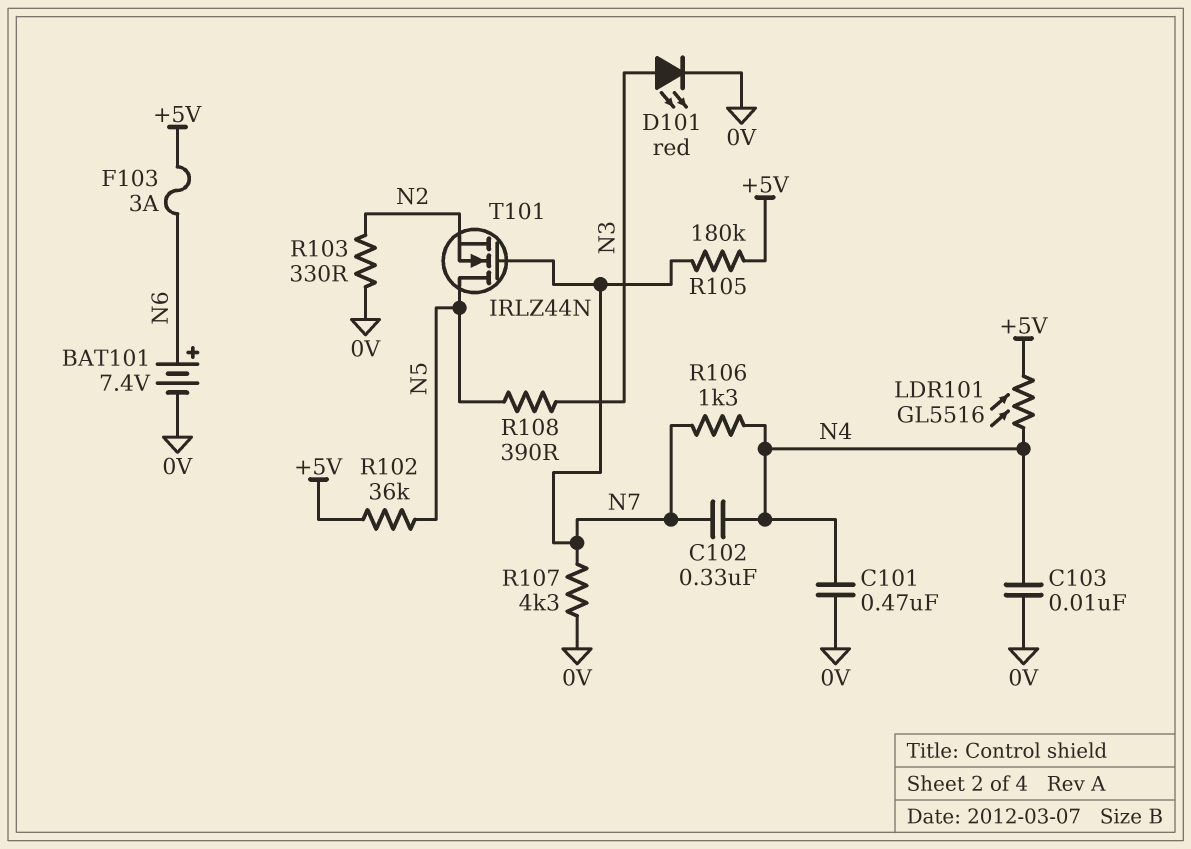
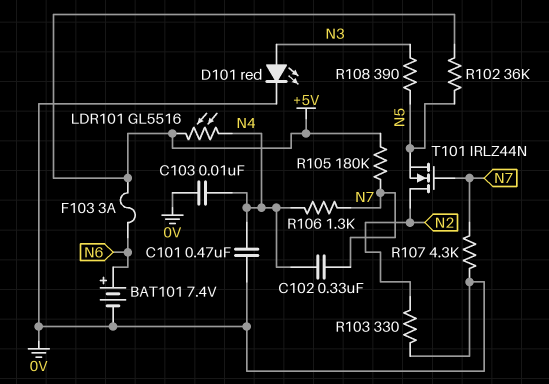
T101: NMOS IRLZ44N (G N7, D N5, S N2) -> NMOS IRLZ44N (G N7, D N2, S N5)

